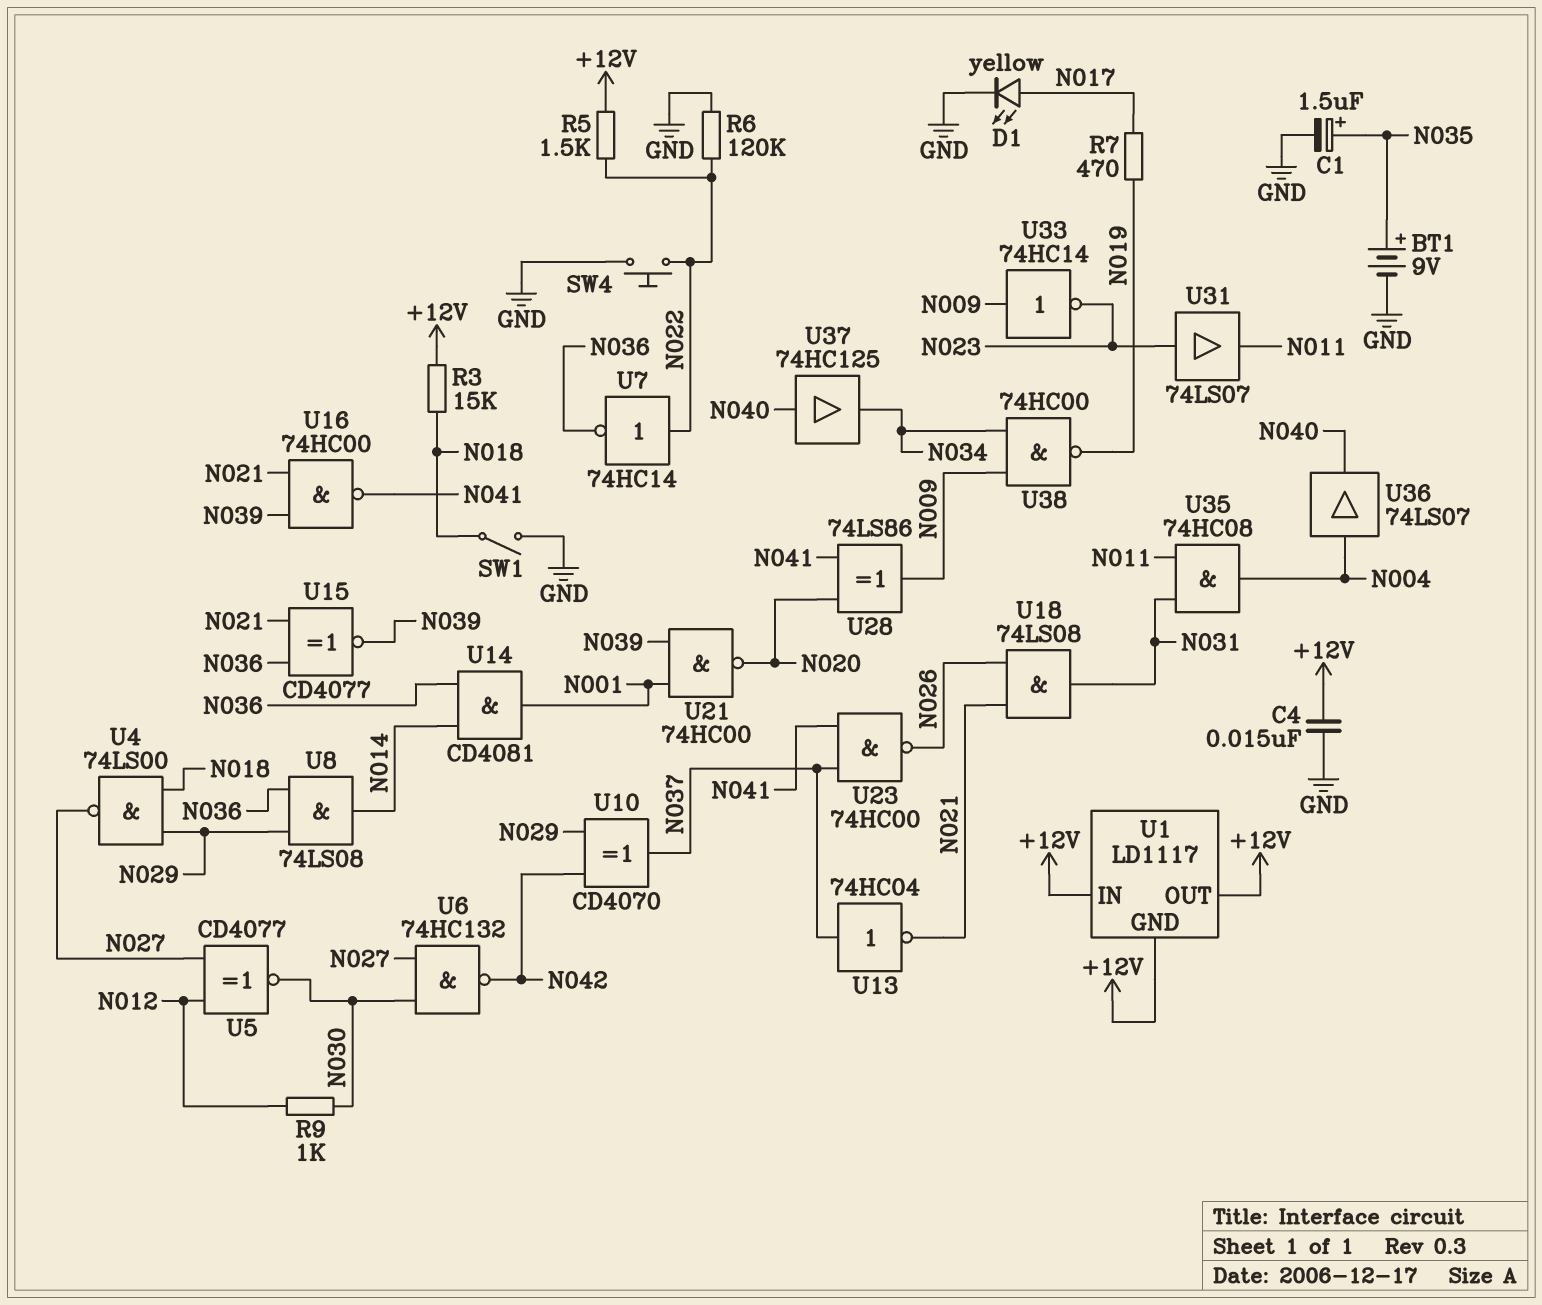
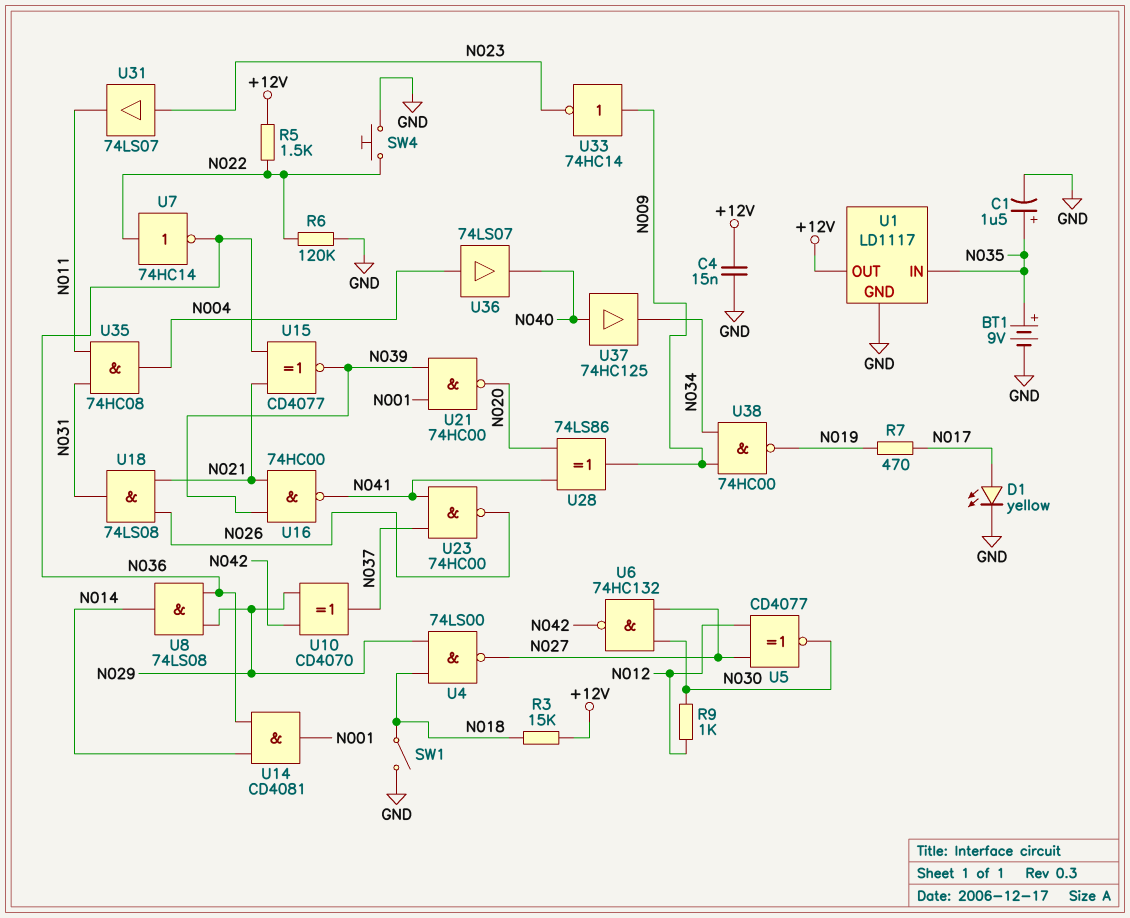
U1 pin GND: +12V -> GND
U1 pin IN: +12V -> N035
U13: NOT 74HC04 (in N037, out N021) -> none

